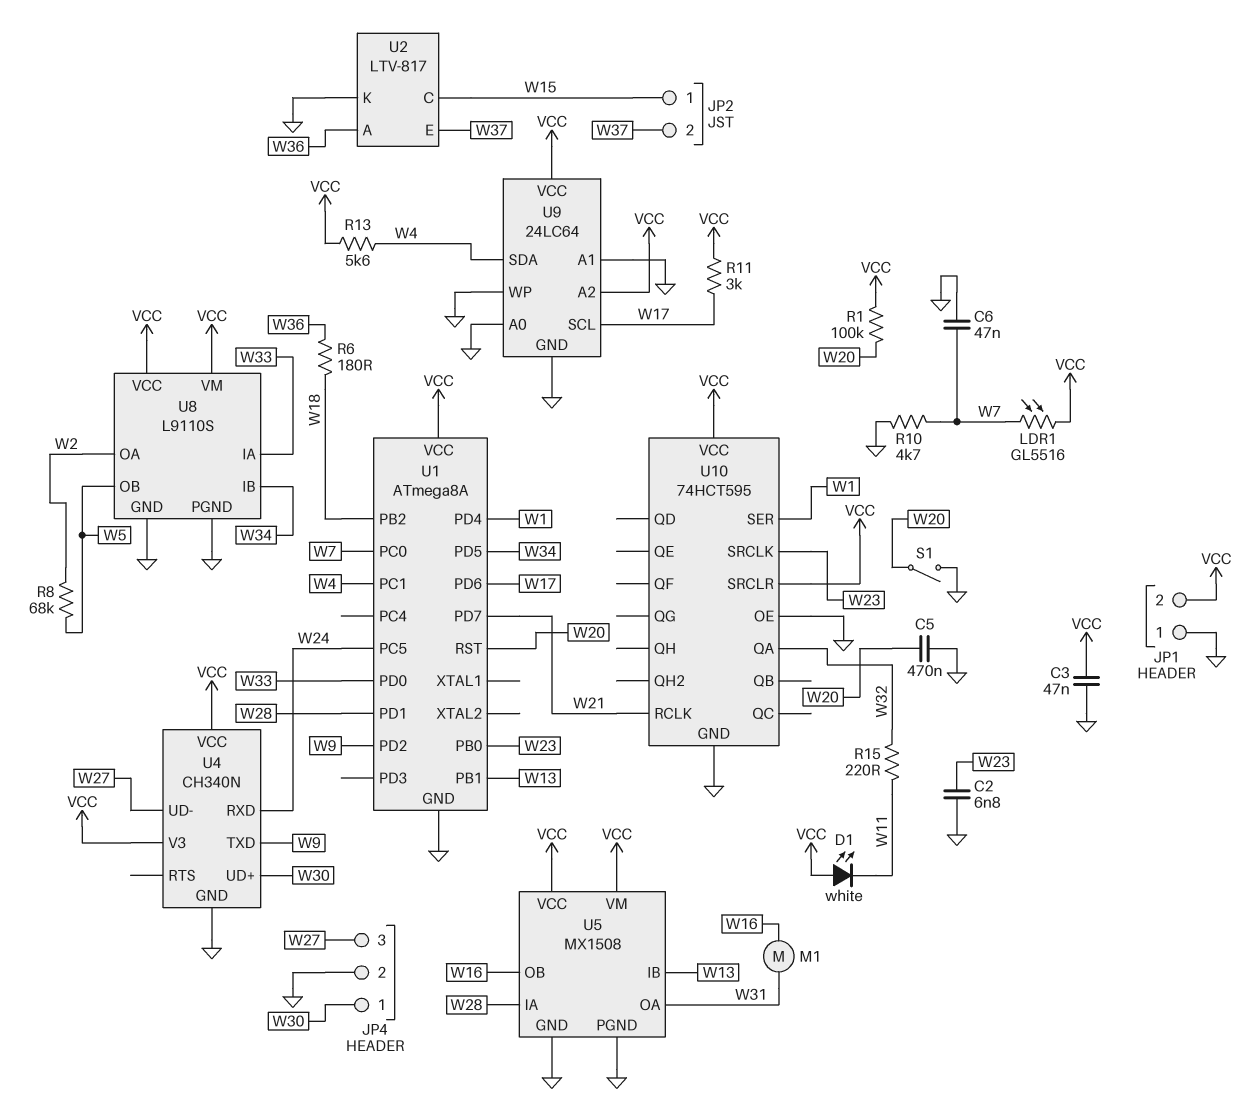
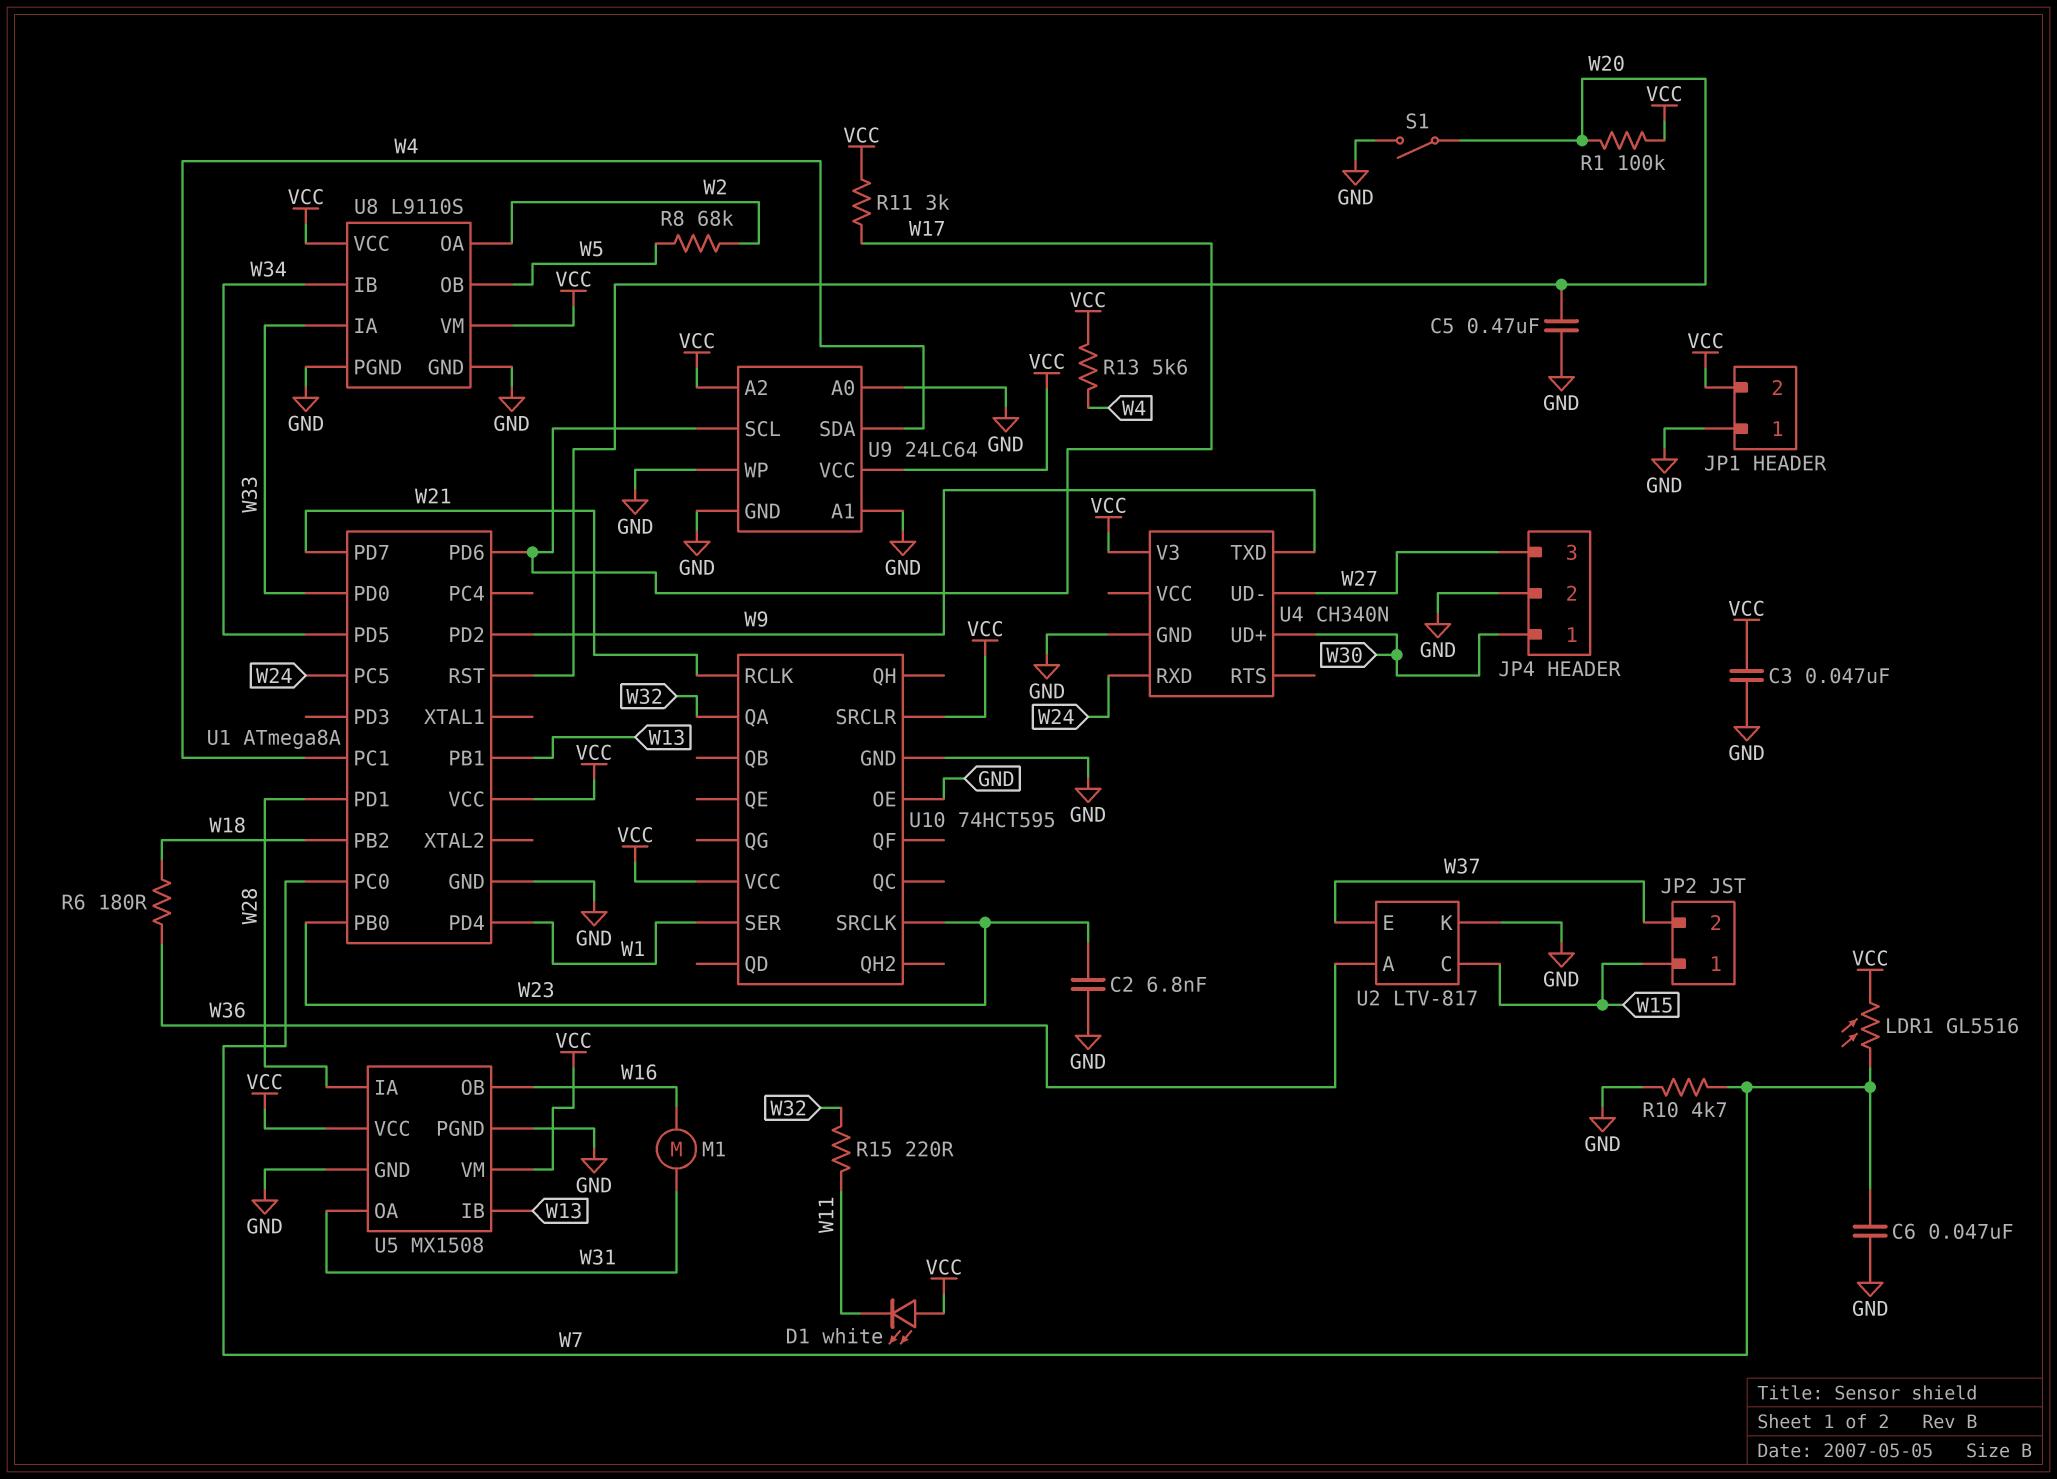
U4 pin VCC: VCC -> none

